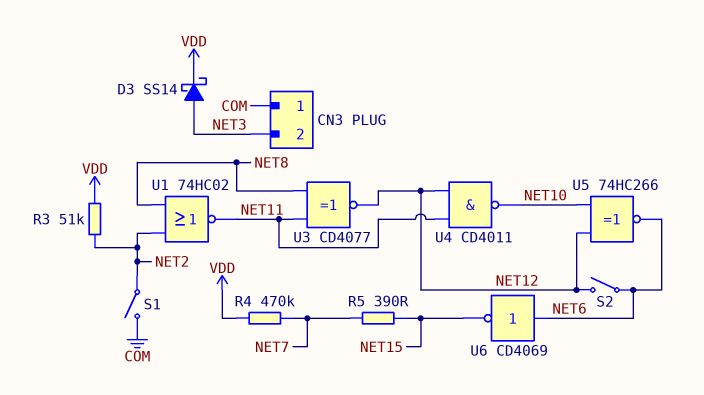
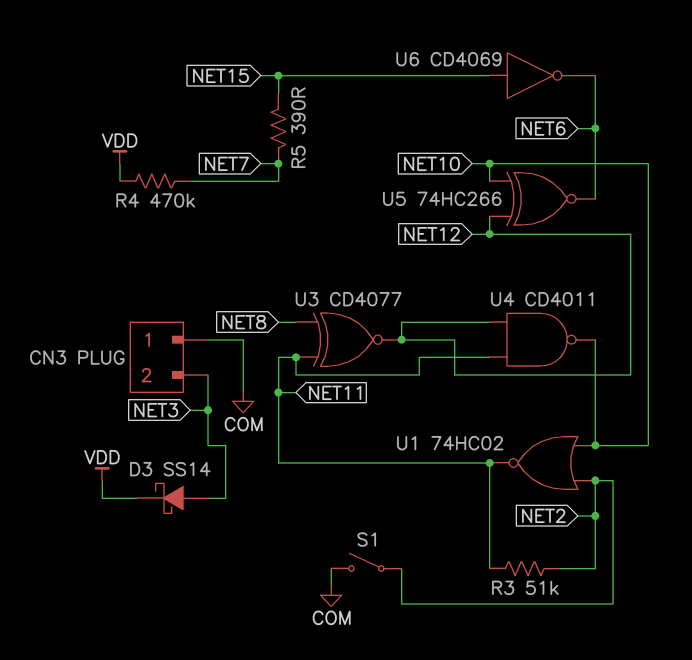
R3: 51k (NET2, VDD) -> 51k (NET2, NET11)
S2: switch (NET6, NET12) -> none
U1: NOR 74HC02 (in NET2, in NET8, out NET11) -> NOR 74HC02 (in NET2, in NET10, out NET11)
U6: NOT CD4069 (in NET6, out NET15) -> NOT CD4069 (in NET15, out NET6)

